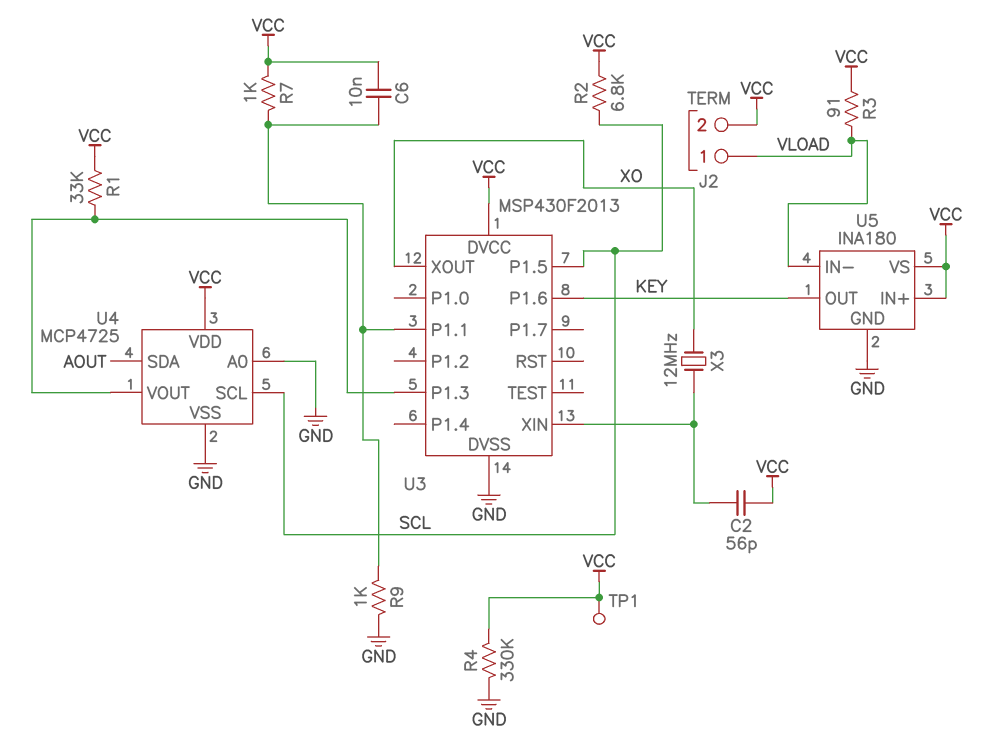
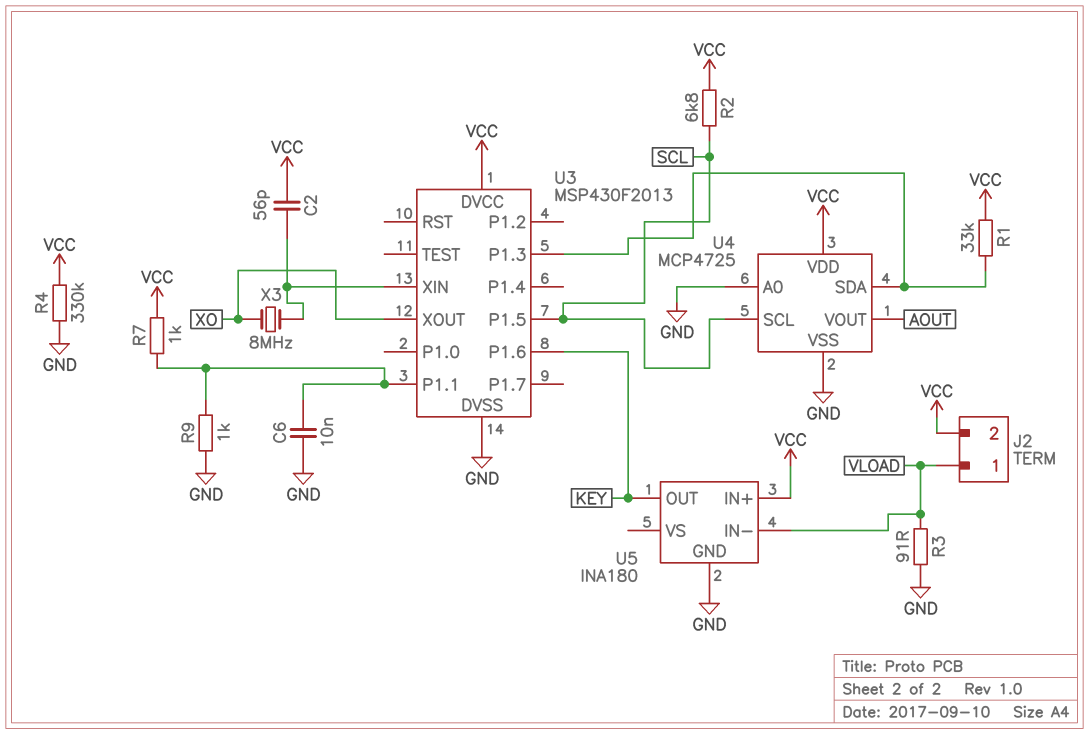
C6: 10nF (U3/P1.1, VCC) -> 10nF (GND, U3/P1.1)
R3: 91 (VCC, VLOAD) -> 91 (GND, VLOAD)
TP1: test point (VCC) -> none
U4 pin SDA: AOUT -> U3/P1.3
U4 pin VOUT: U3/P1.3 -> AOUT
U5 pin VS: VCC -> none
X3: 12MHz (U3/XIN, XO) -> 8MHz (U3/XIN, XO)

